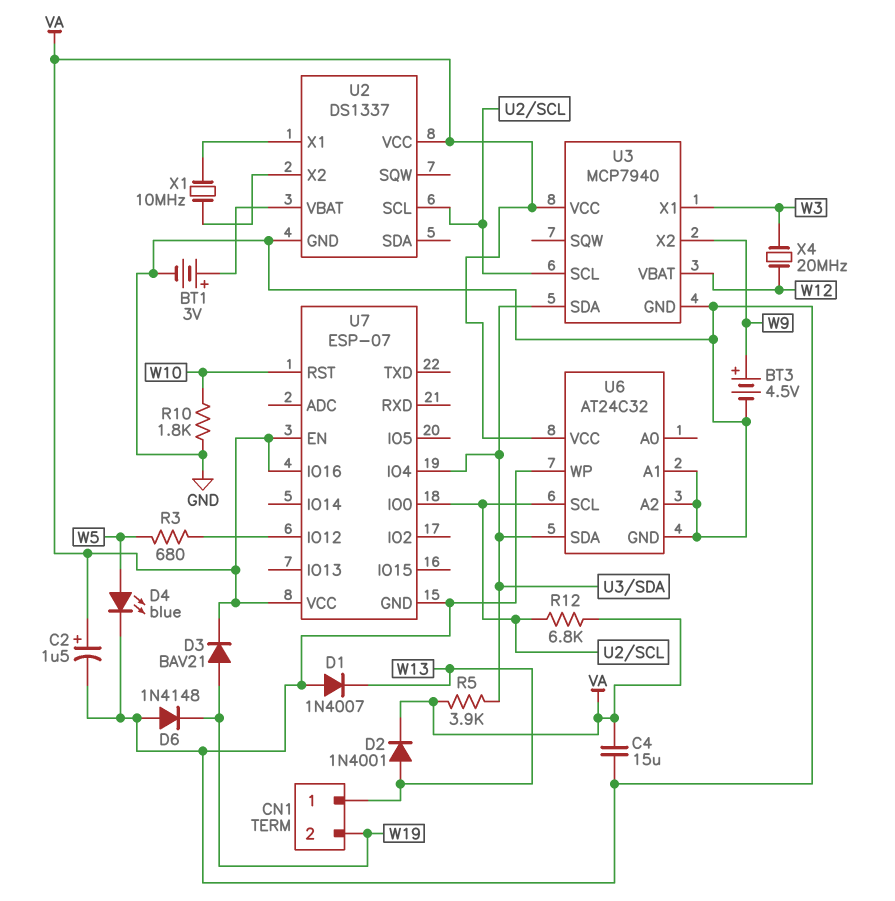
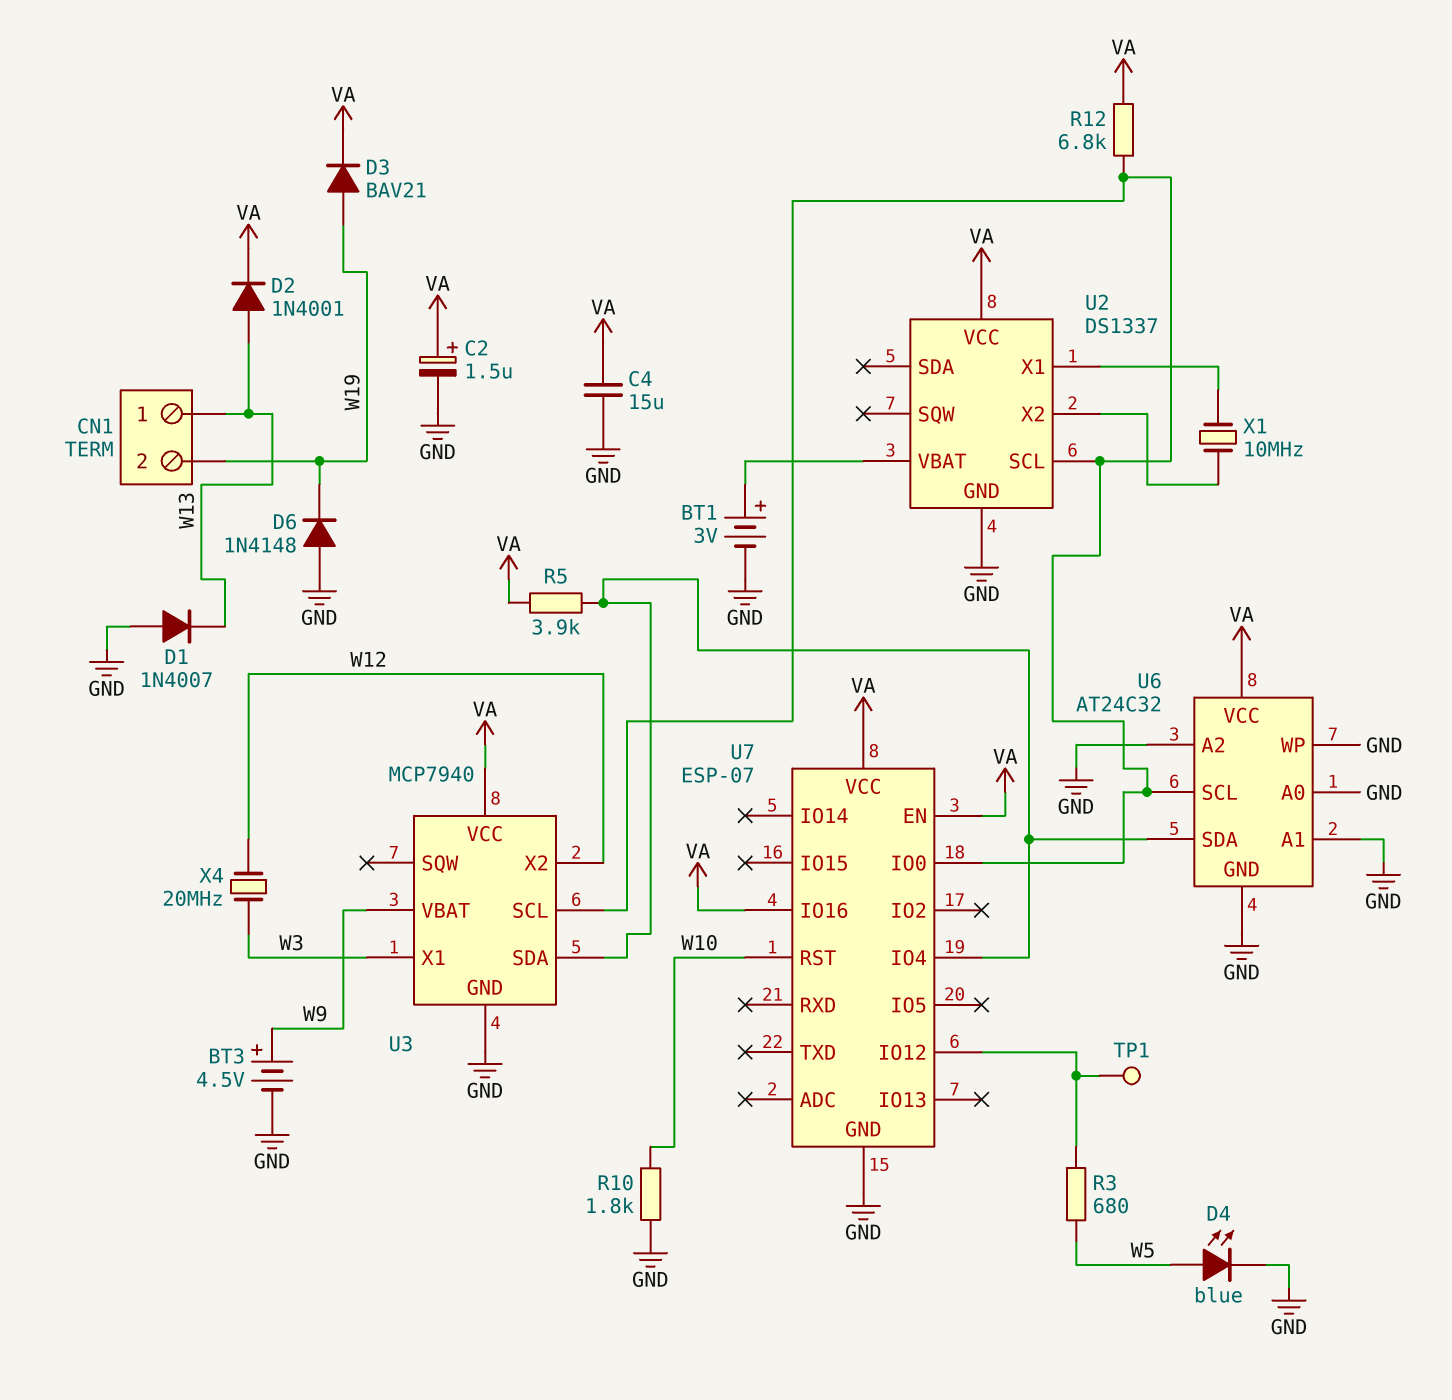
TP1: none -> test point (U7/IO12)
U3 pin VBAT: W12 -> W9
U3 pin X2: W9 -> W12
U6 pin A0: none -> GND

